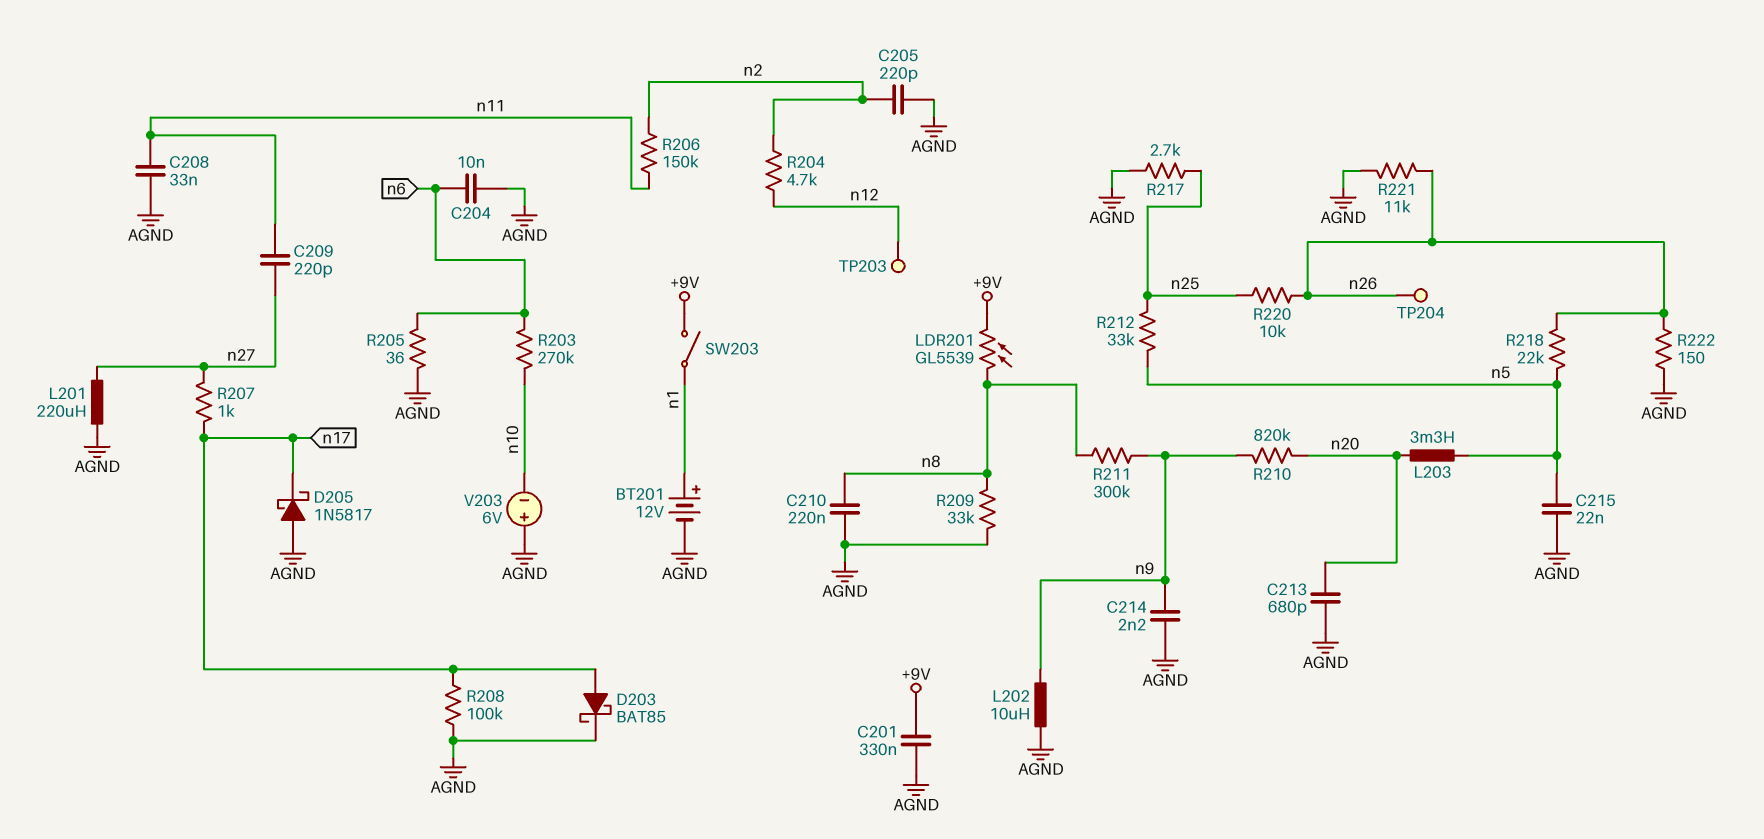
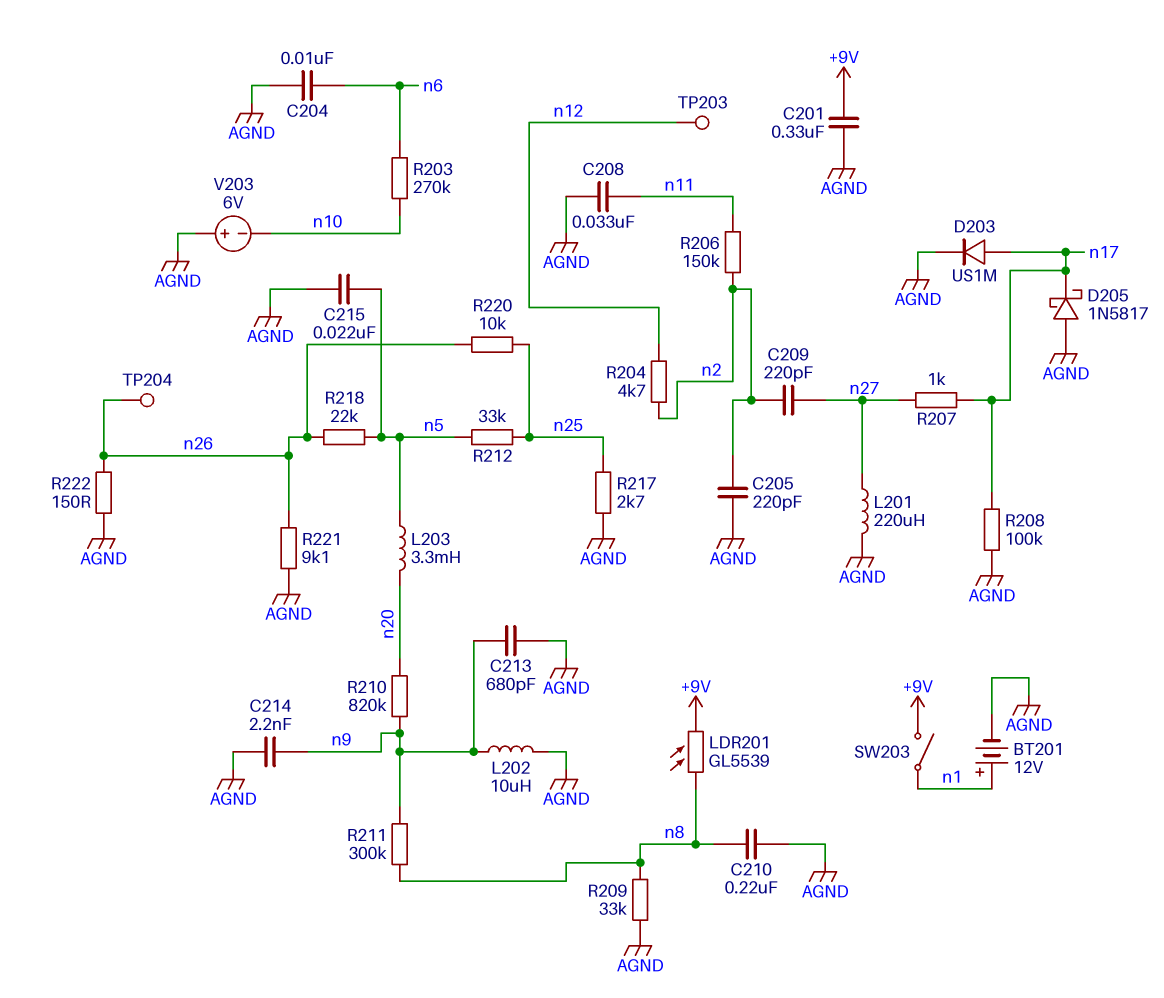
C209: 220pF (n11, n27) -> 220pF (n2, n27)
C213: 680pF (AGND, n20) -> 680pF (AGND, n9)
D203: schottky BAT85 (A n17, K AGND) -> diode US1M (A n17, K AGND)
R205: 36 (AGND, n6) -> none
R221: 11k (AGND, n26) -> 9.1k (AGND, n26)

